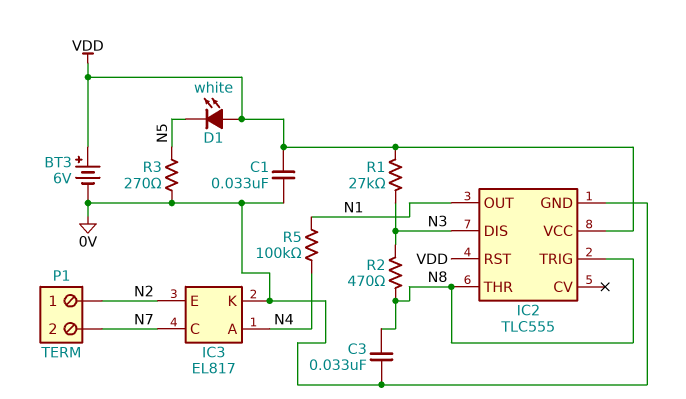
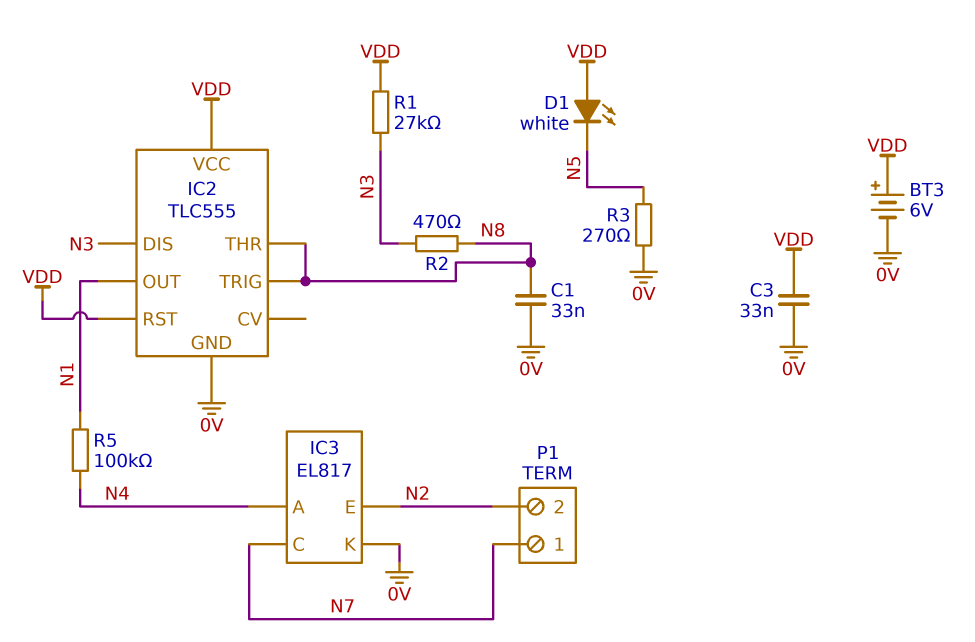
C1: 33nF (0V, VDD) -> 33nF (0V, N8)
C3: 33nF (0V, N8) -> 33nF (0V, VDD)
P1 pin 1: N2 -> N7
P1 pin 2: N7 -> N2

